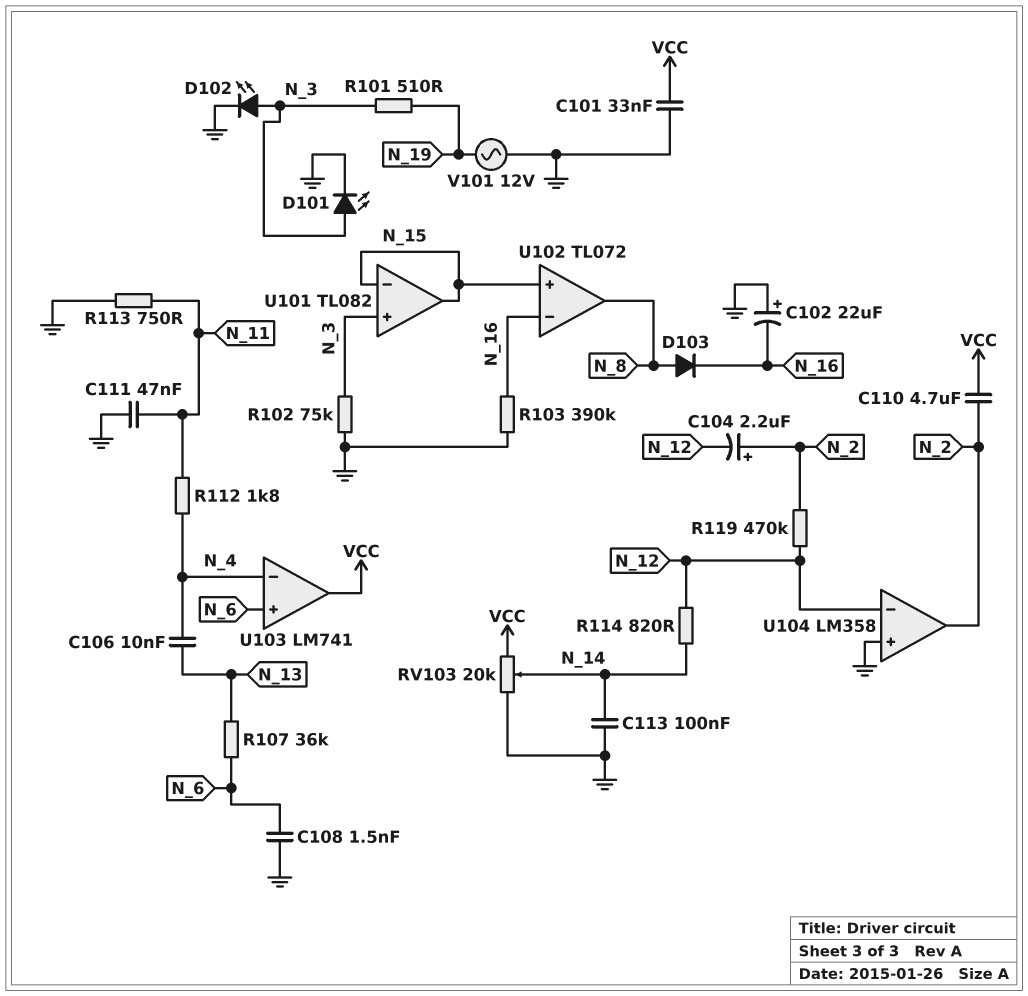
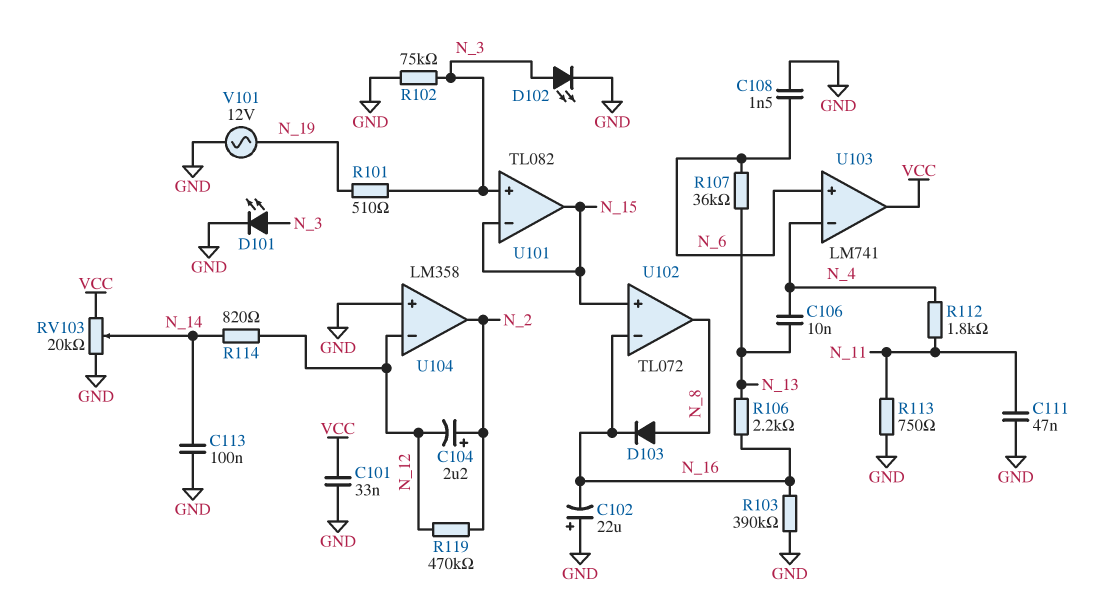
C110: 4.7uF (N_2, VCC) -> none
R106: none -> 2.2k (N_13, N_16)

